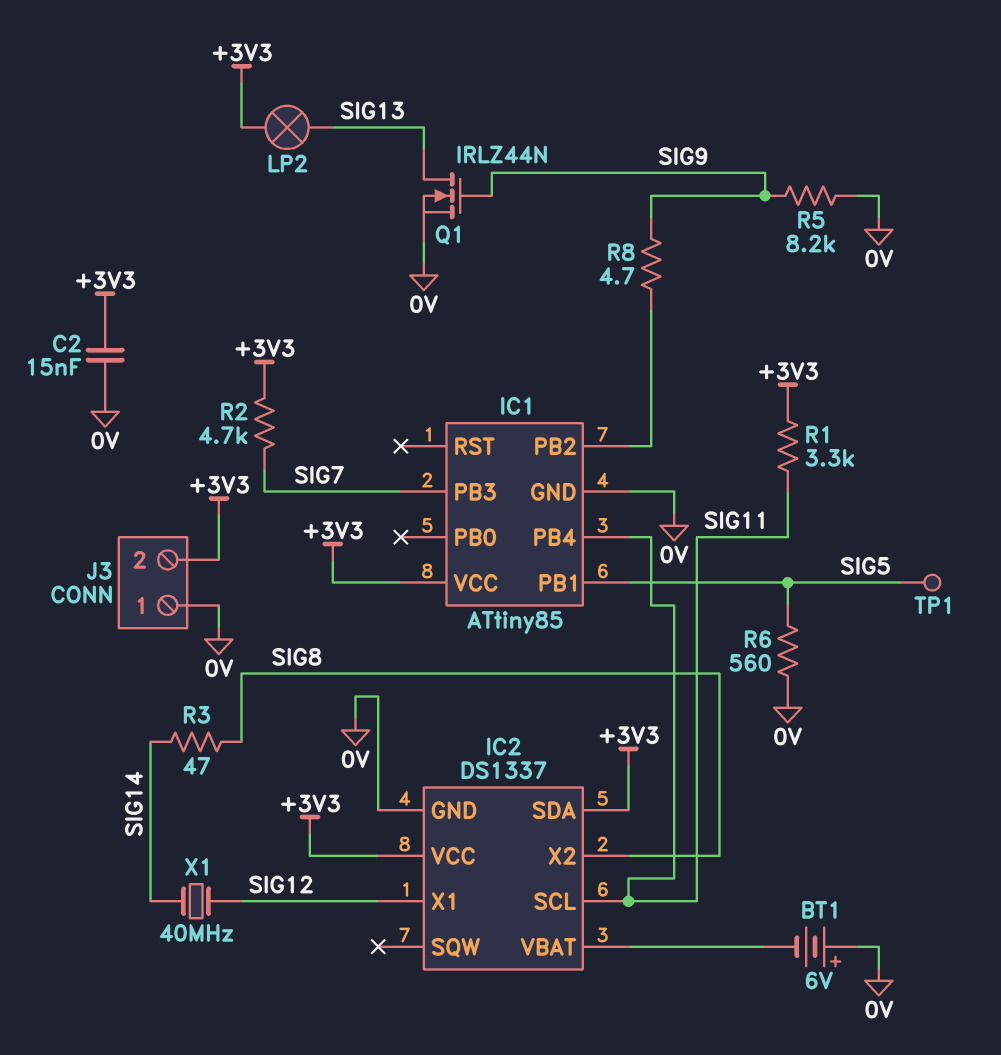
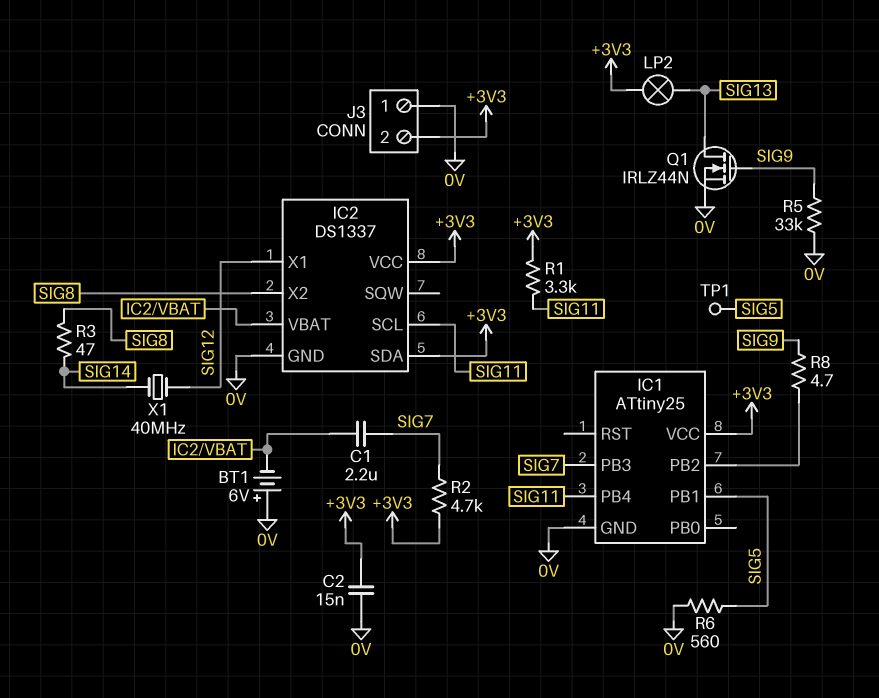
C1: none -> 2.2uF (IC2/VBAT, SIG7)
IC1: ATtiny85 -> ATtiny25
R5: 8.2k (0V, SIG9) -> 33k (0V, SIG9)

